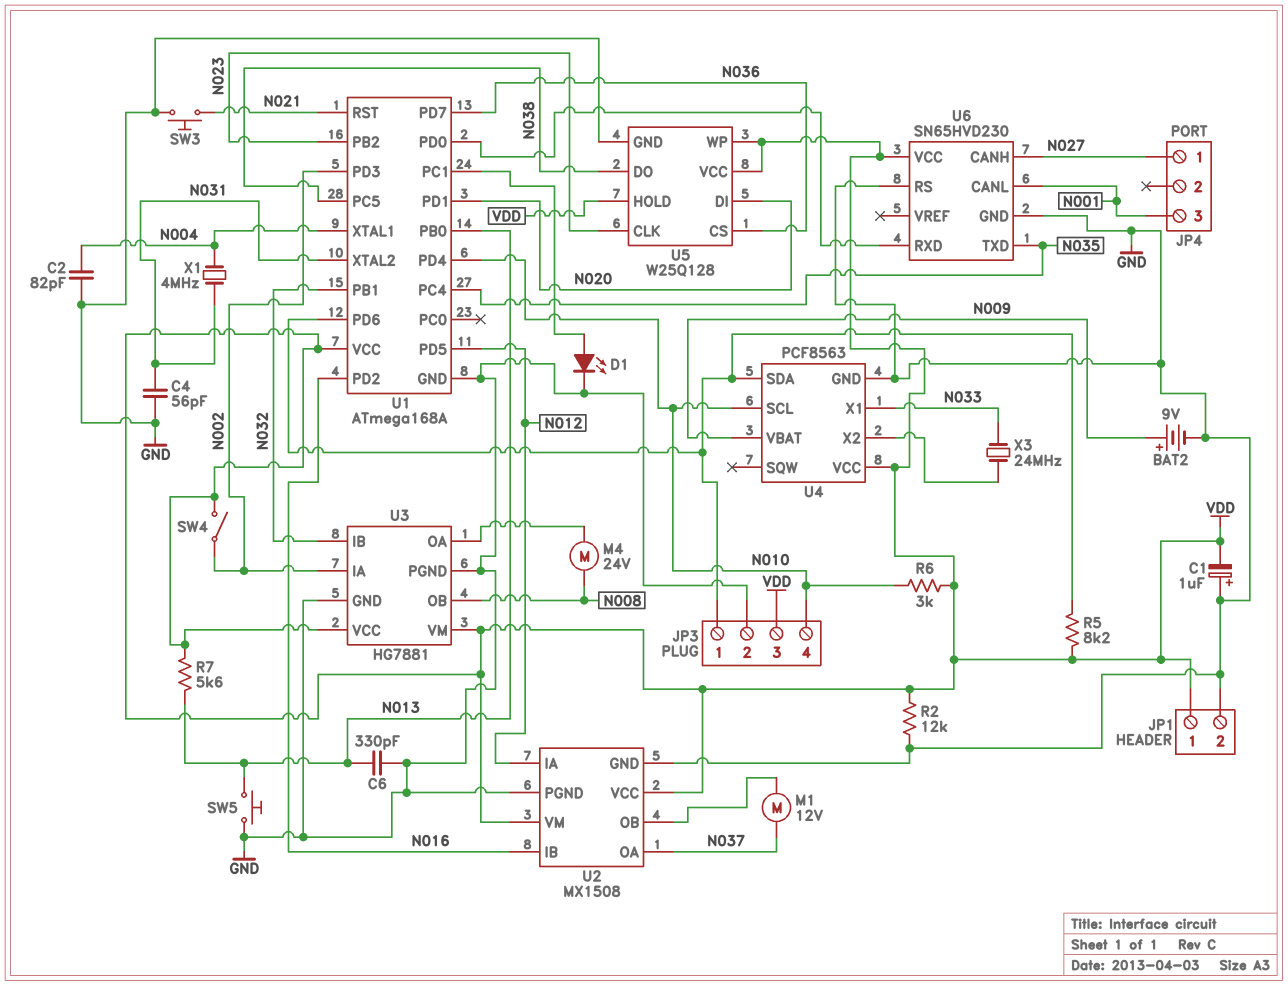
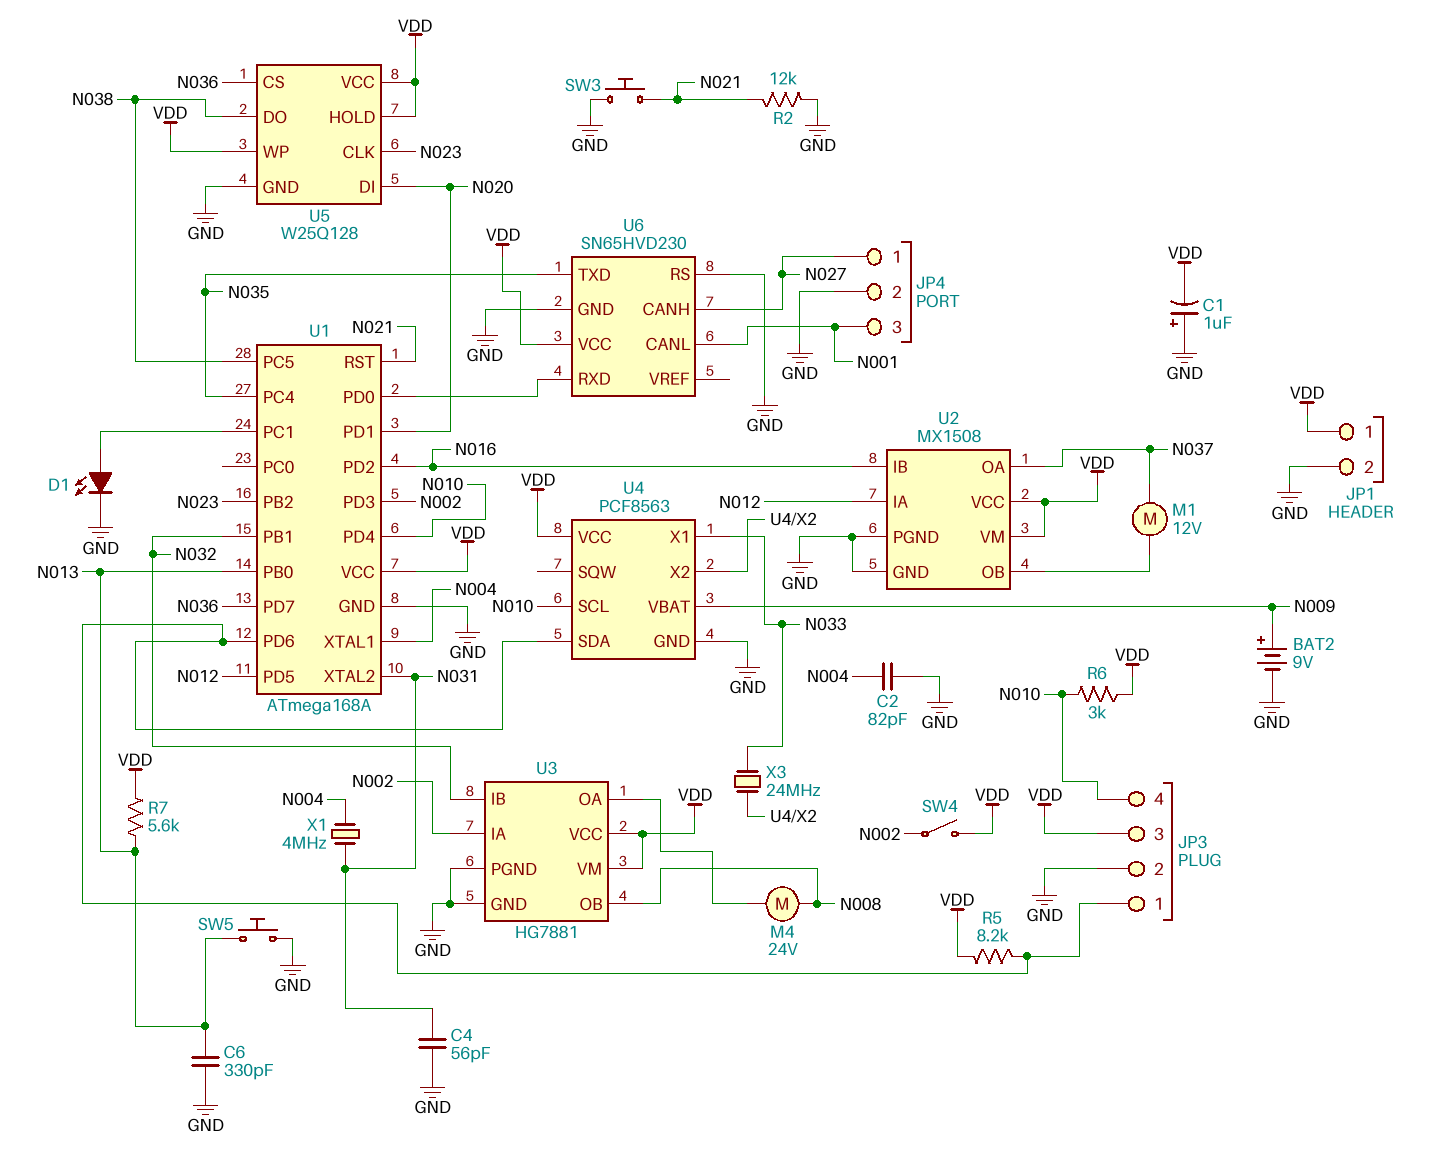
JP4 pin 2: none -> GND
R2: 12k (GND, VDD) -> 12k (GND, N021)

